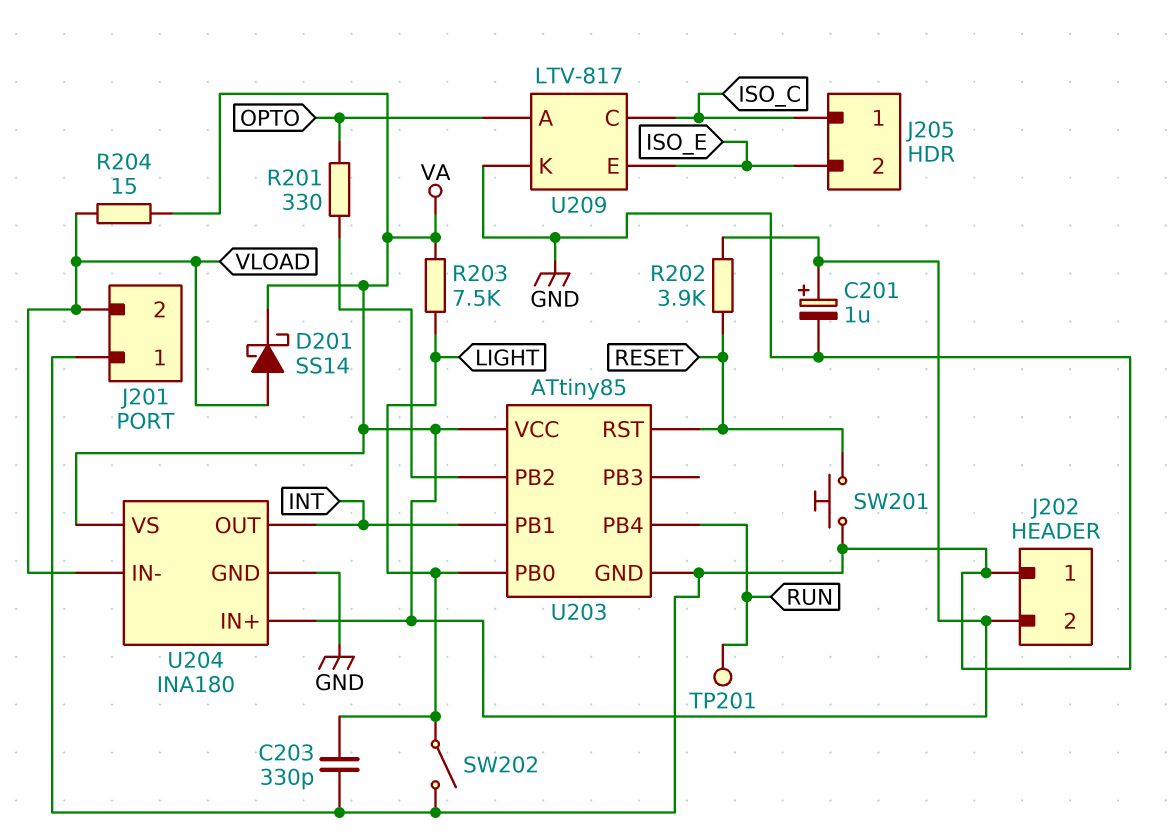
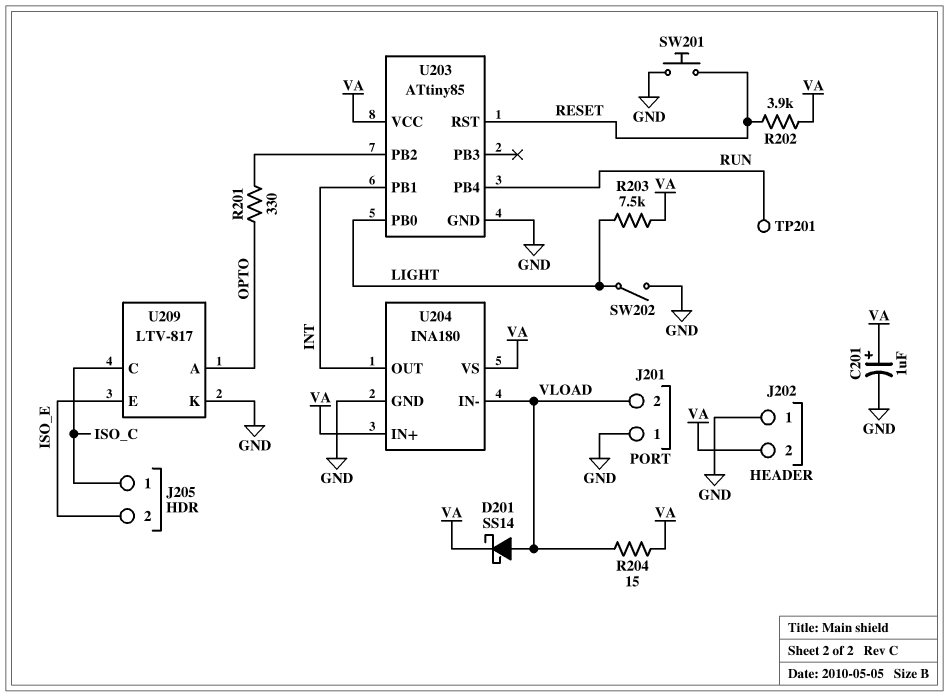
C203: 330pF (GND, LIGHT) -> none

